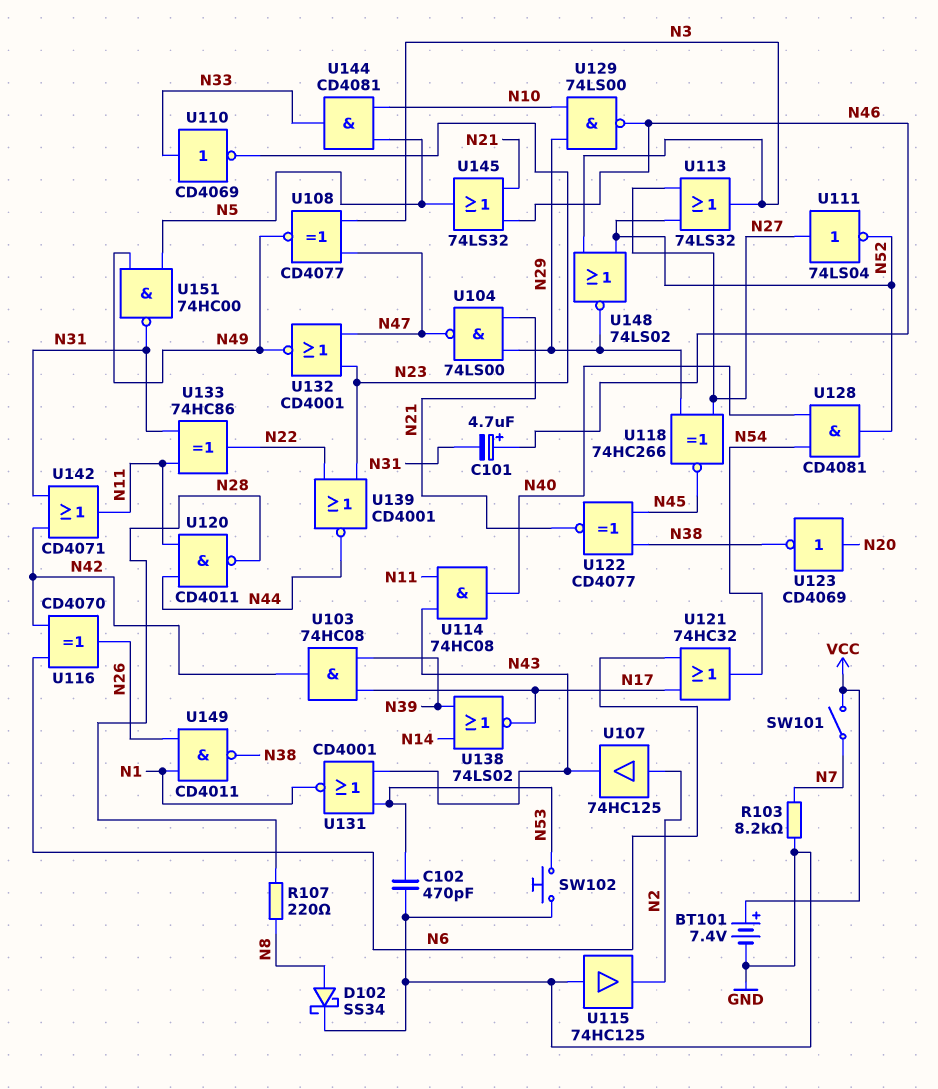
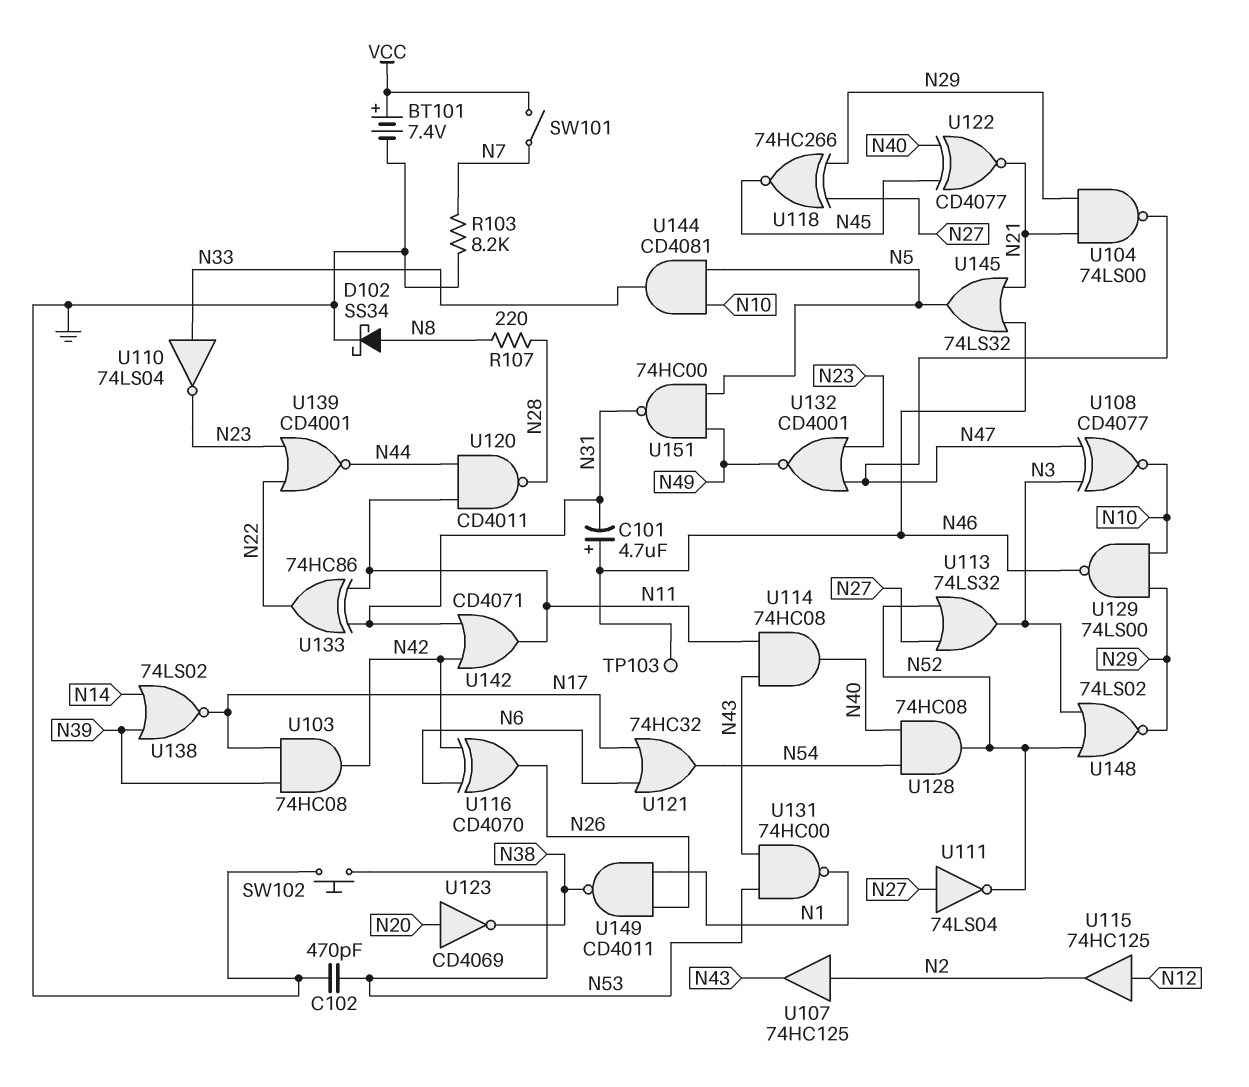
TP103: none -> test point (N46)
U108: XNOR CD4077 (in N3, in N47, out N49) -> XNOR CD4077 (in N3, in N47, out N10)
U110: NOT CD4069 (in N33, out N23) -> NOT 74LS04 (in N33, out N23)
U115: buffer 74HC125 (in GND, out N2) -> buffer 74HC125 (in N12, out N2)
U122: XNOR CD4077 (in N38, in N45, out N21) -> XNOR CD4077 (in N40, in N45, out N21)
U128: AND CD4081 (in N40, in N54, out N52) -> AND 74HC08 (in N40, in N54, out N52)
U131: NOR CD4001 (in N43, in N53, out N1) -> NAND 74HC00 (in N43, in N53, out N1)

